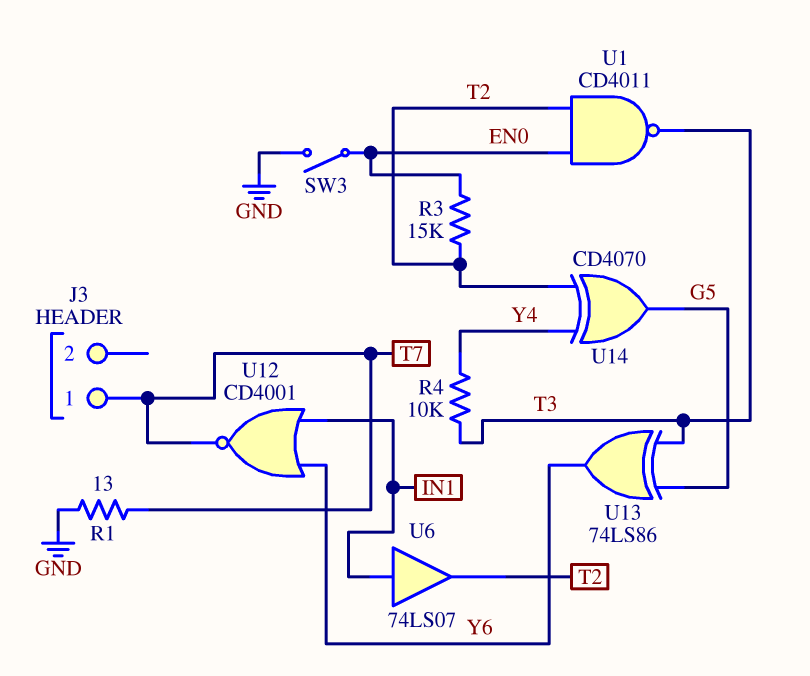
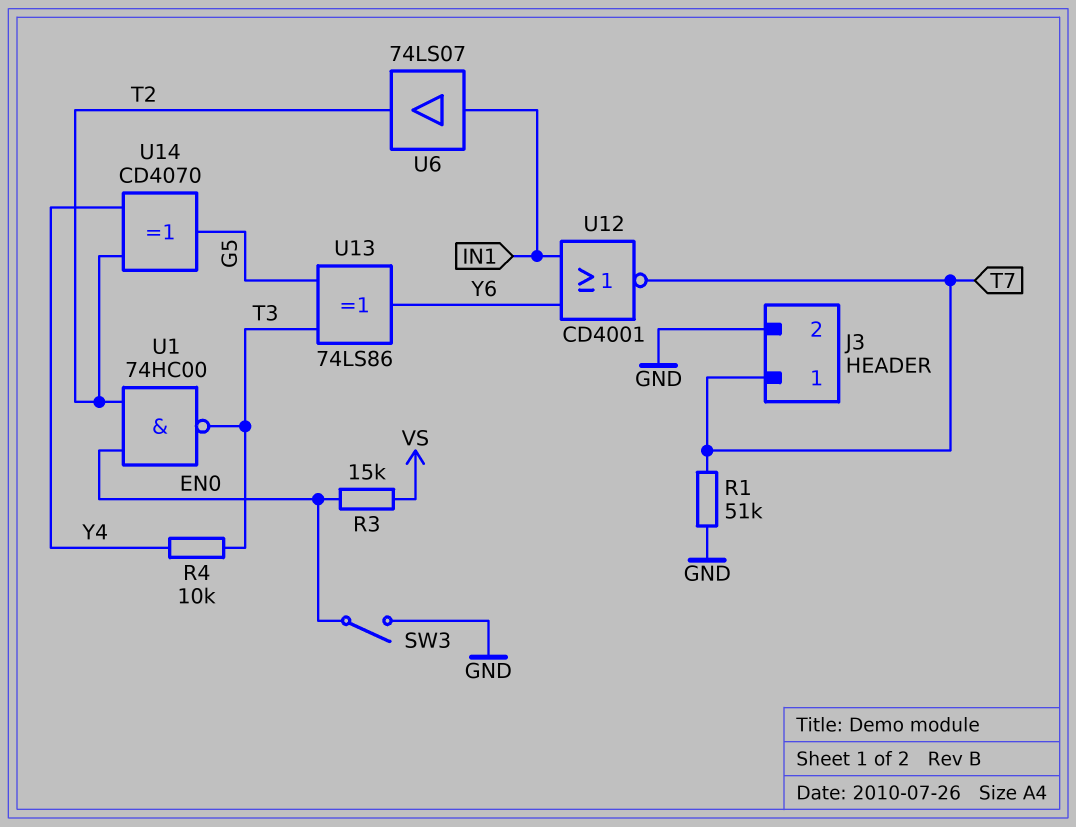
J3 pin 2: none -> GND
R1: 13 (GND, T7) -> 51k (GND, T7)
R3: 15k (EN0, T2) -> 15k (EN0, VS)
U1: NAND CD4011 (in EN0, in T2, out T3) -> NAND 74HC00 (in EN0, in T2, out T3)

